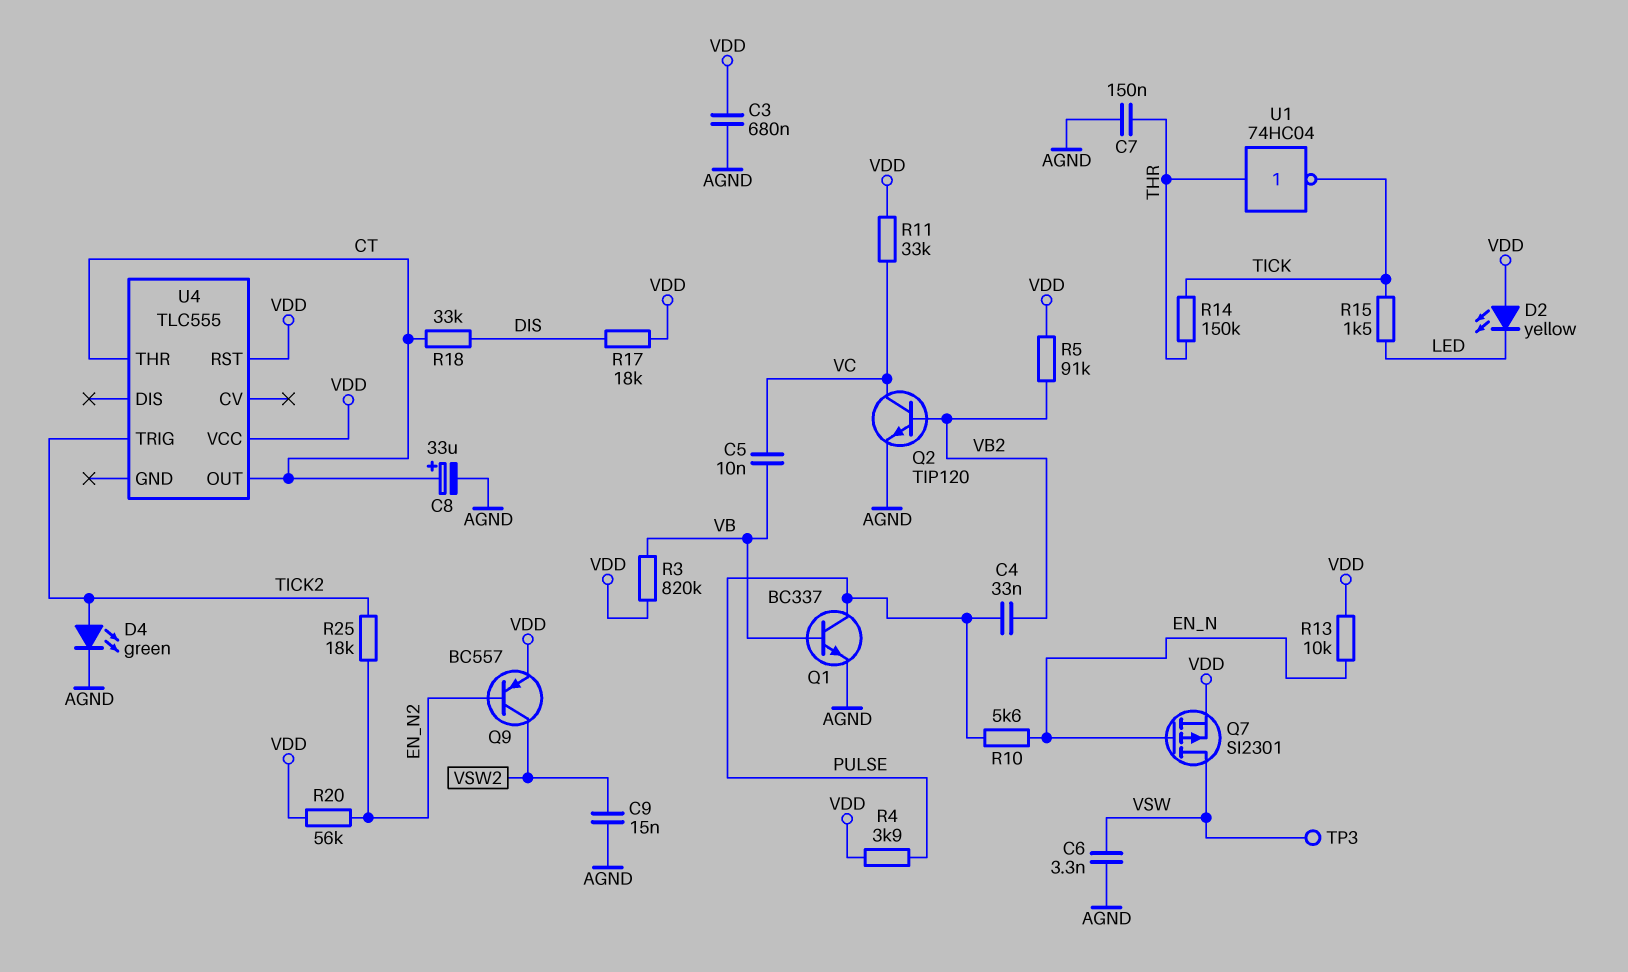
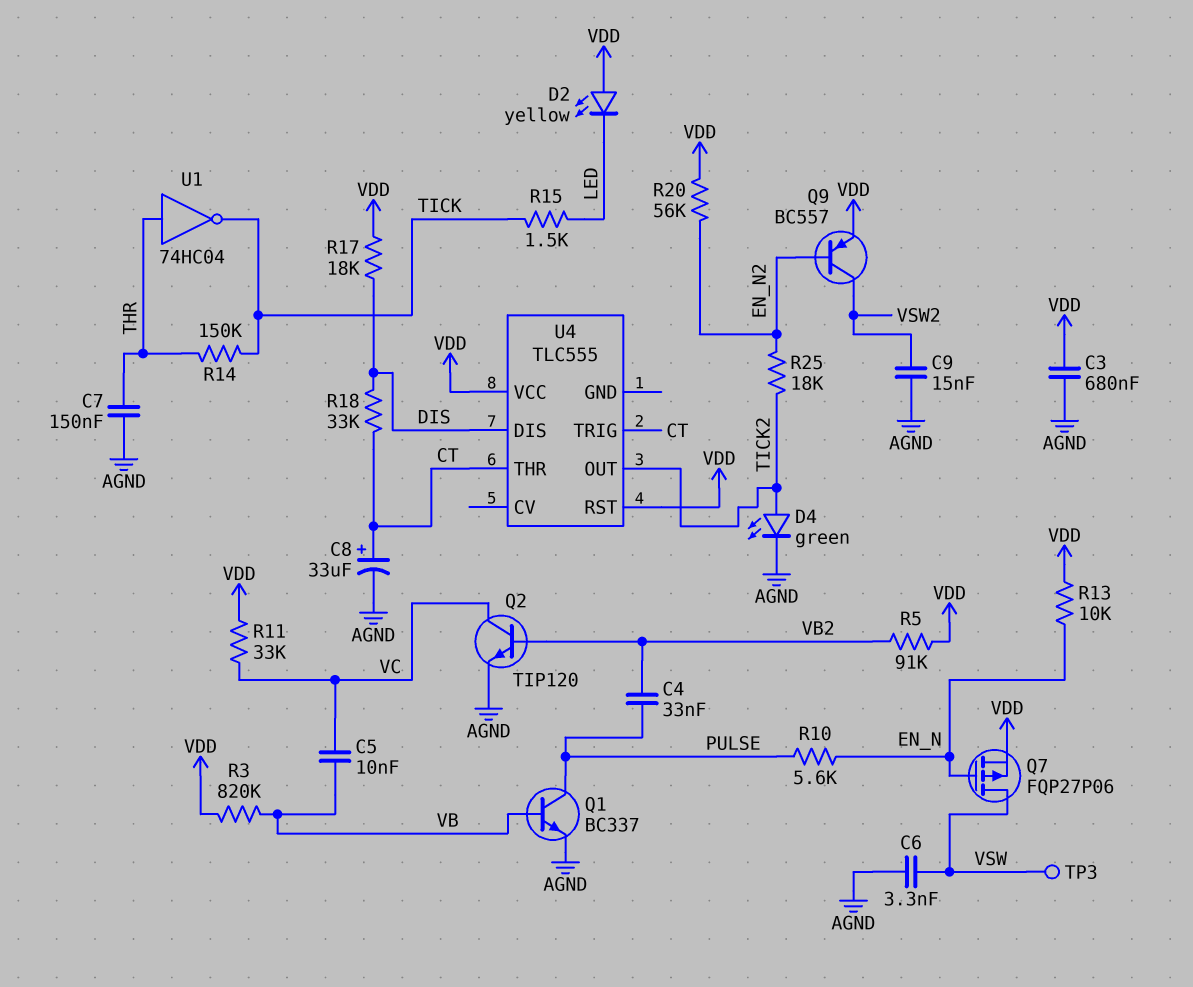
Q7: PMOS SI2301 (G EN_N, D VSW, S VDD) -> PMOS FQP27P06 (G EN_N, D VSW, S VDD)
R4: 3.9k (PULSE, VDD) -> none
U4 pin DIS: none -> DIS
U4 pin OUT: CT -> TICK2
U4 pin TRIG: TICK2 -> CT

